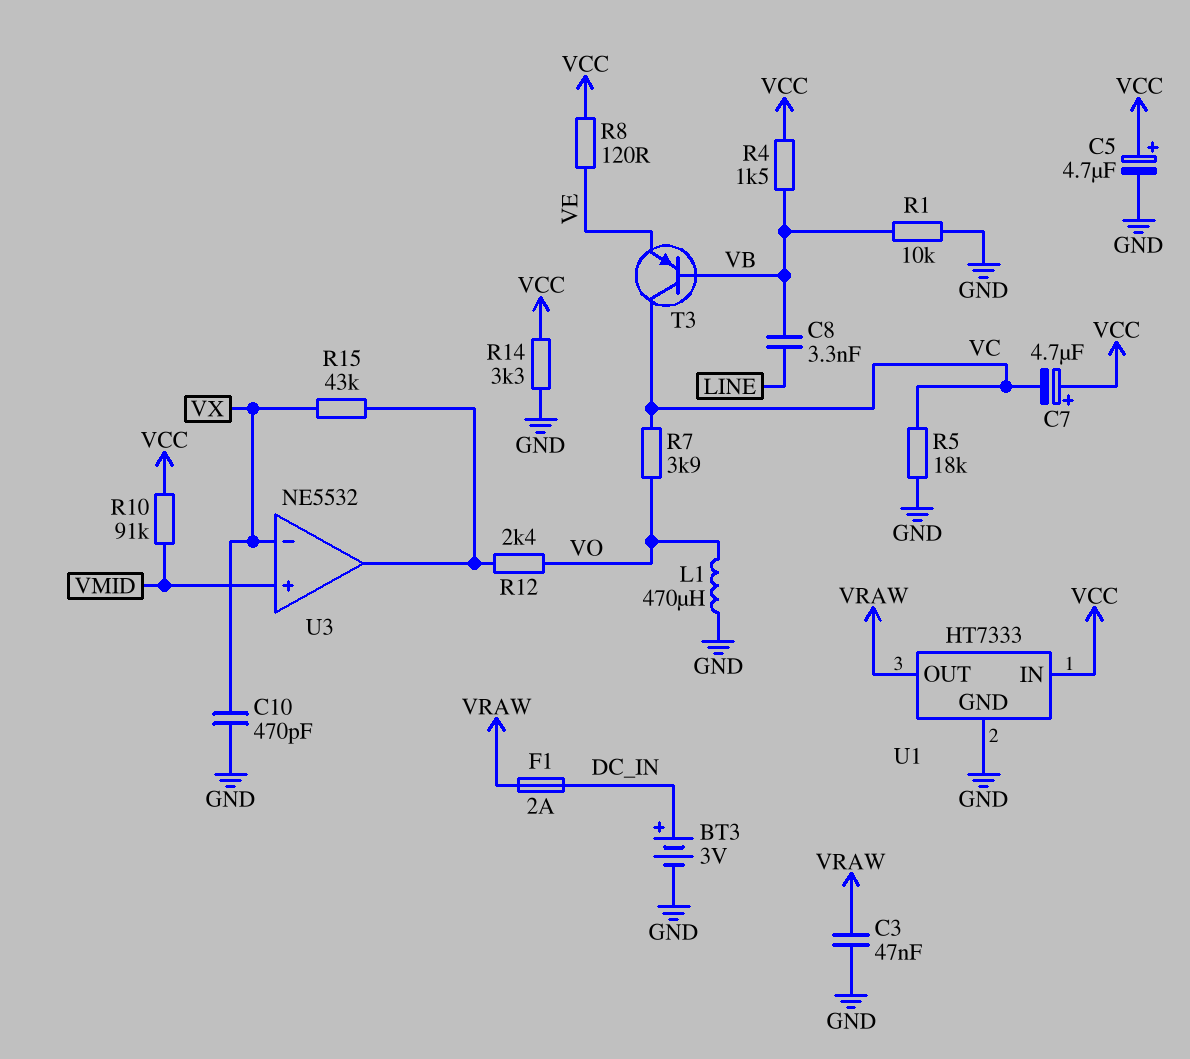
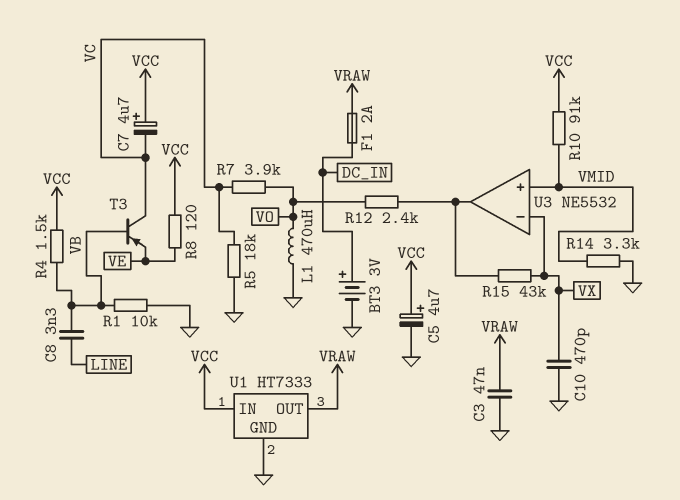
R14: 3.3k (GND, VCC) -> 3.3k (GND, VMID)

